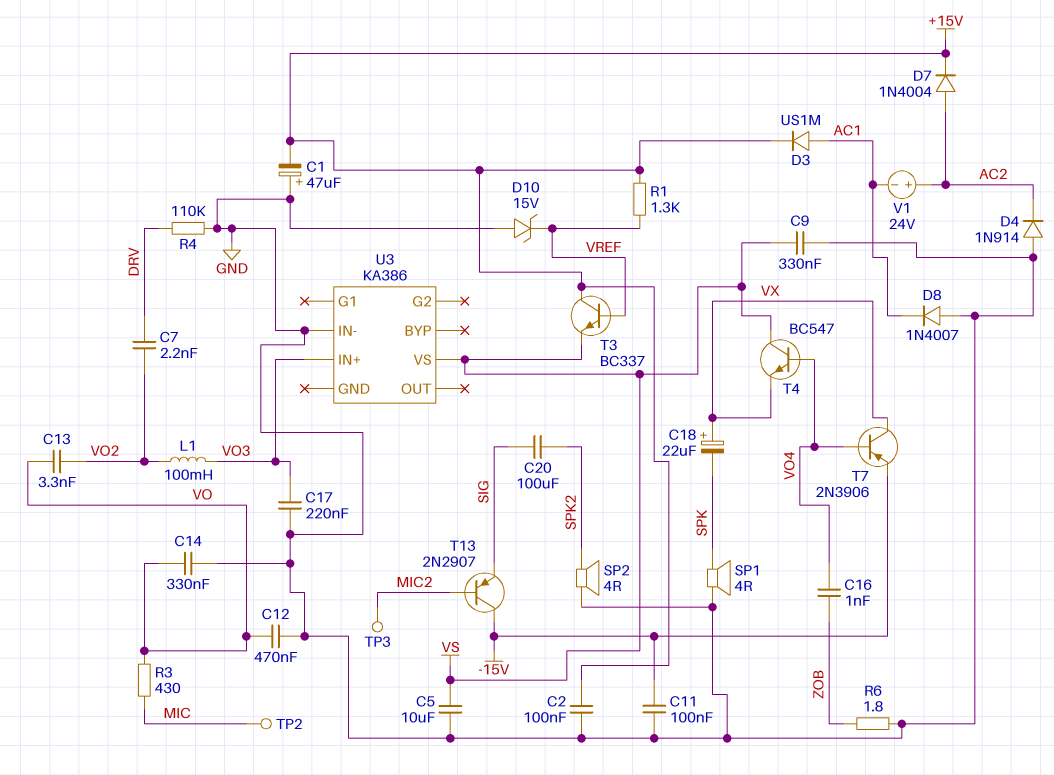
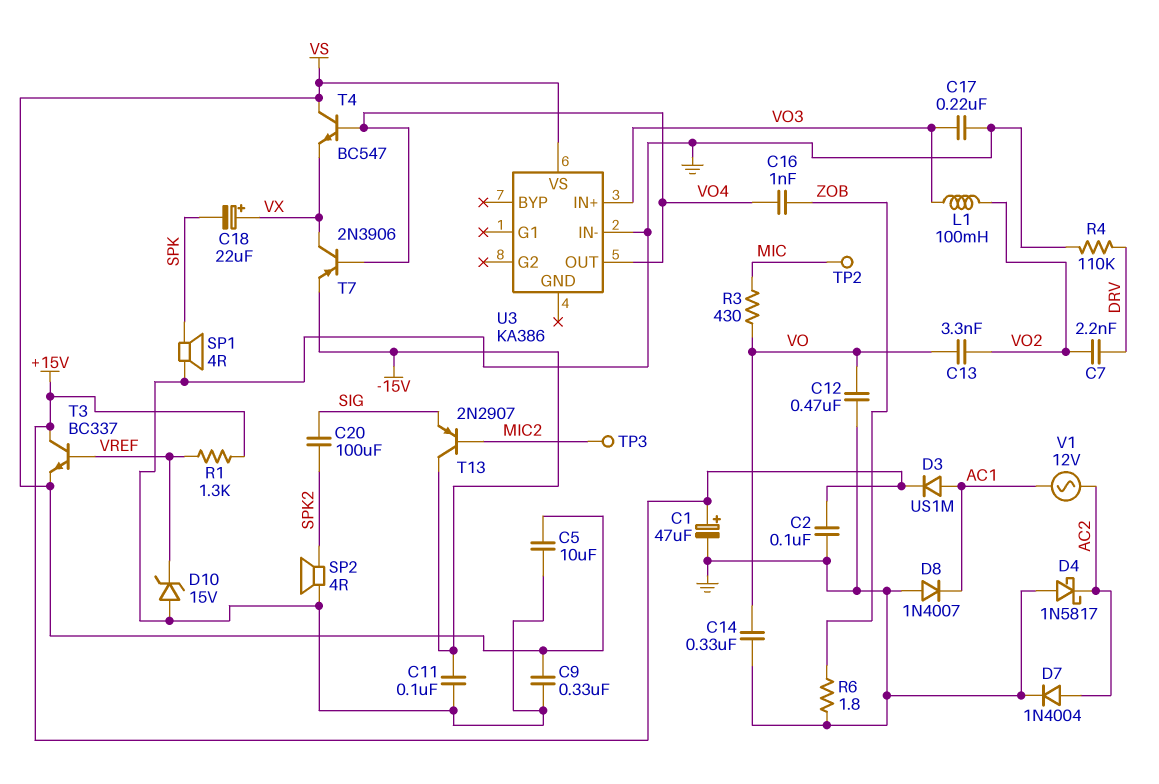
C1: 47uF (plus GND, minus +15V) -> 47uF (plus +15V, minus GND)
D4: diode 1N914 (A GND, K AC2) -> schottky 1N5817 (A GND, K AC2)
D7: diode 1N4004 (A AC2, K +15V) -> diode 1N4004 (A AC2, K GND)
U3 pin OUT: none -> VO4
V1: 24V (plus AC2, minus AC1) -> AC 12V (AC1, AC2)

